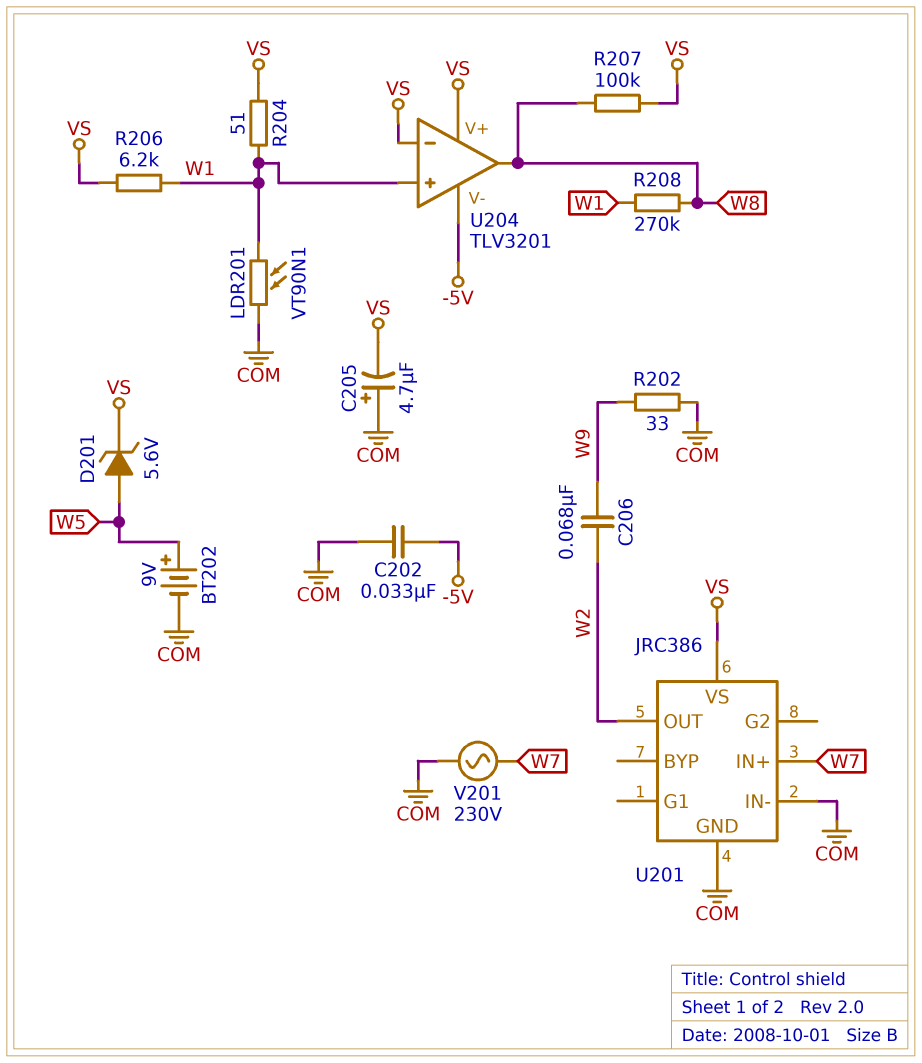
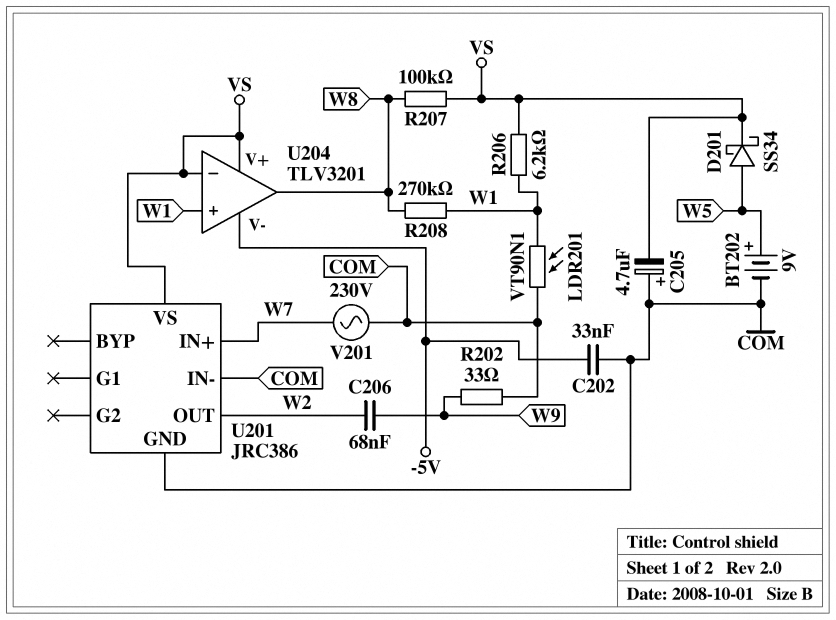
D201: zener 5.6V (A W5, K VS) -> schottky SS34 (A W5, K VS)
R204: 51 (VS, W1) -> none

